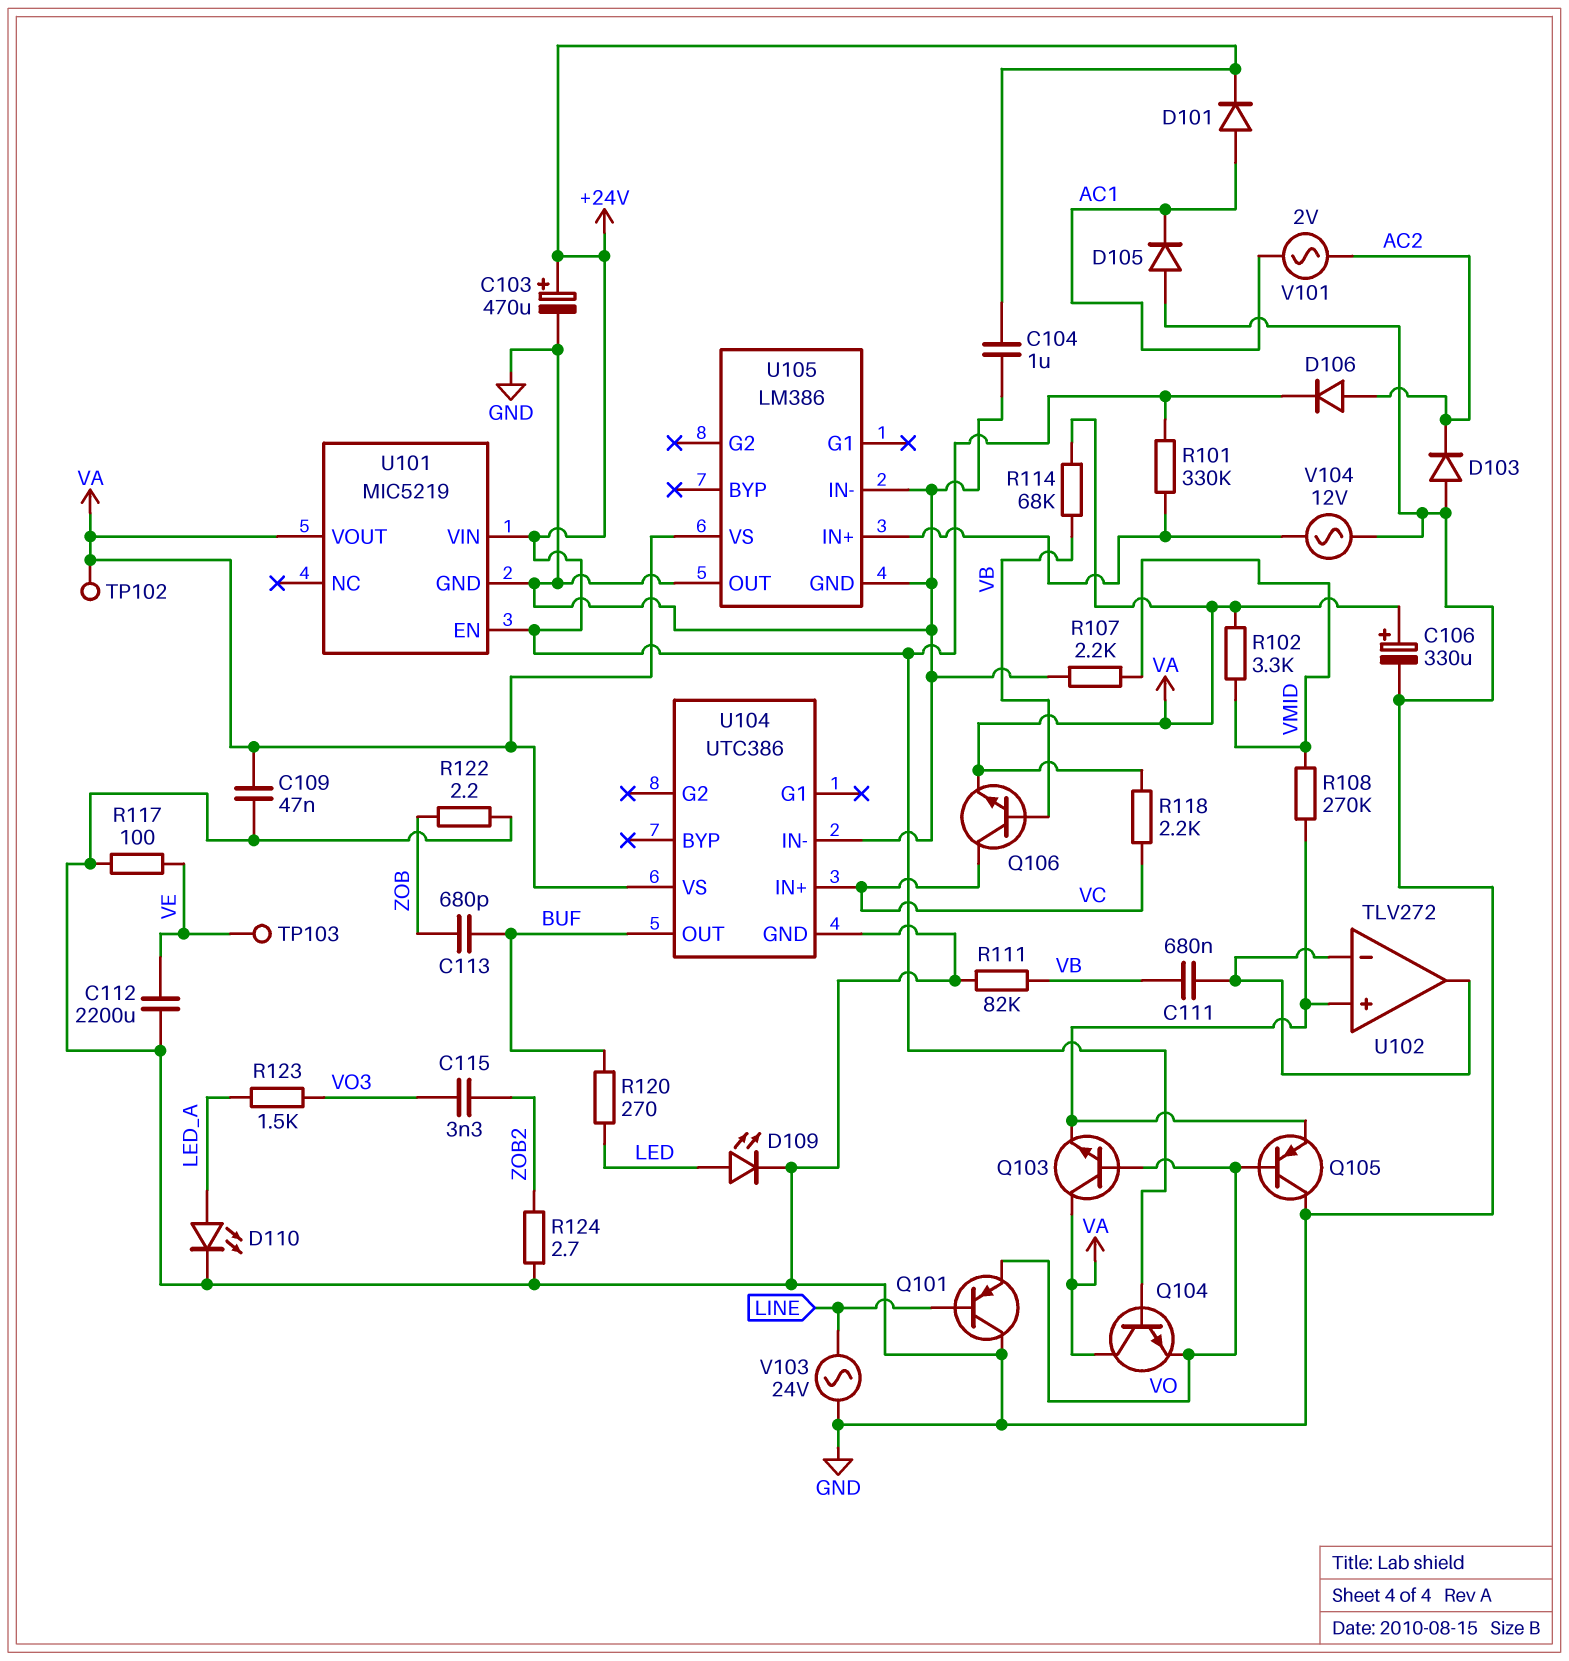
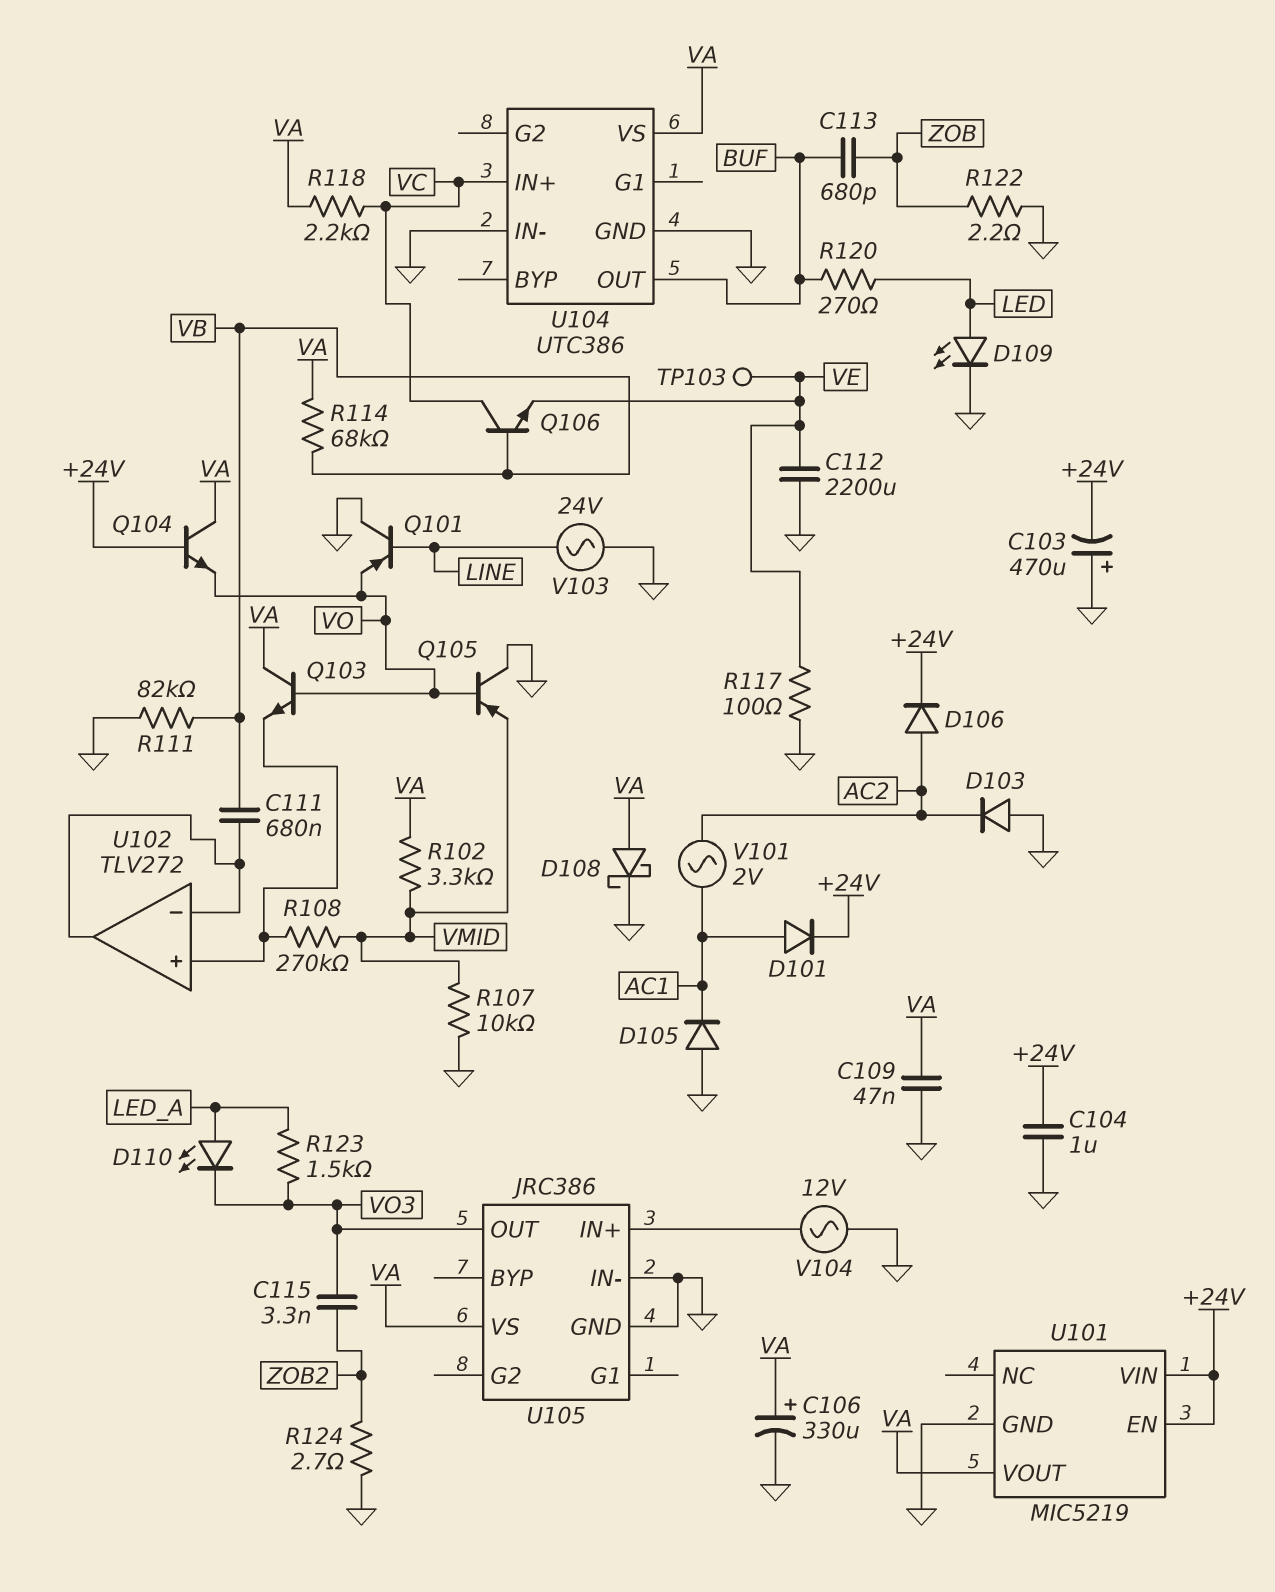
C103: 470uF (plus +24V, minus GND) -> 470uF (plus GND, minus +24V)
D108: none -> schottky (A VA, K GND)
D110: LED (A LED_A, K GND) -> LED (A LED_A, K VO3)
Q105: PNP (B VO, C GND, E U102/in+) -> PNP (B VO, C GND, E VMID)
Q106: NPN (B VB, C VC, E VA) -> NPN (B VB, C VC, E VE)
R101: 330k (+24V, U105/IN+) -> none
R107: 2.2k (GND, VMID) -> 10k (GND, VMID)
TP102: test point (VA) -> none
U105: LM386 -> JRC386
U105 pin OUT: GND -> VO3

